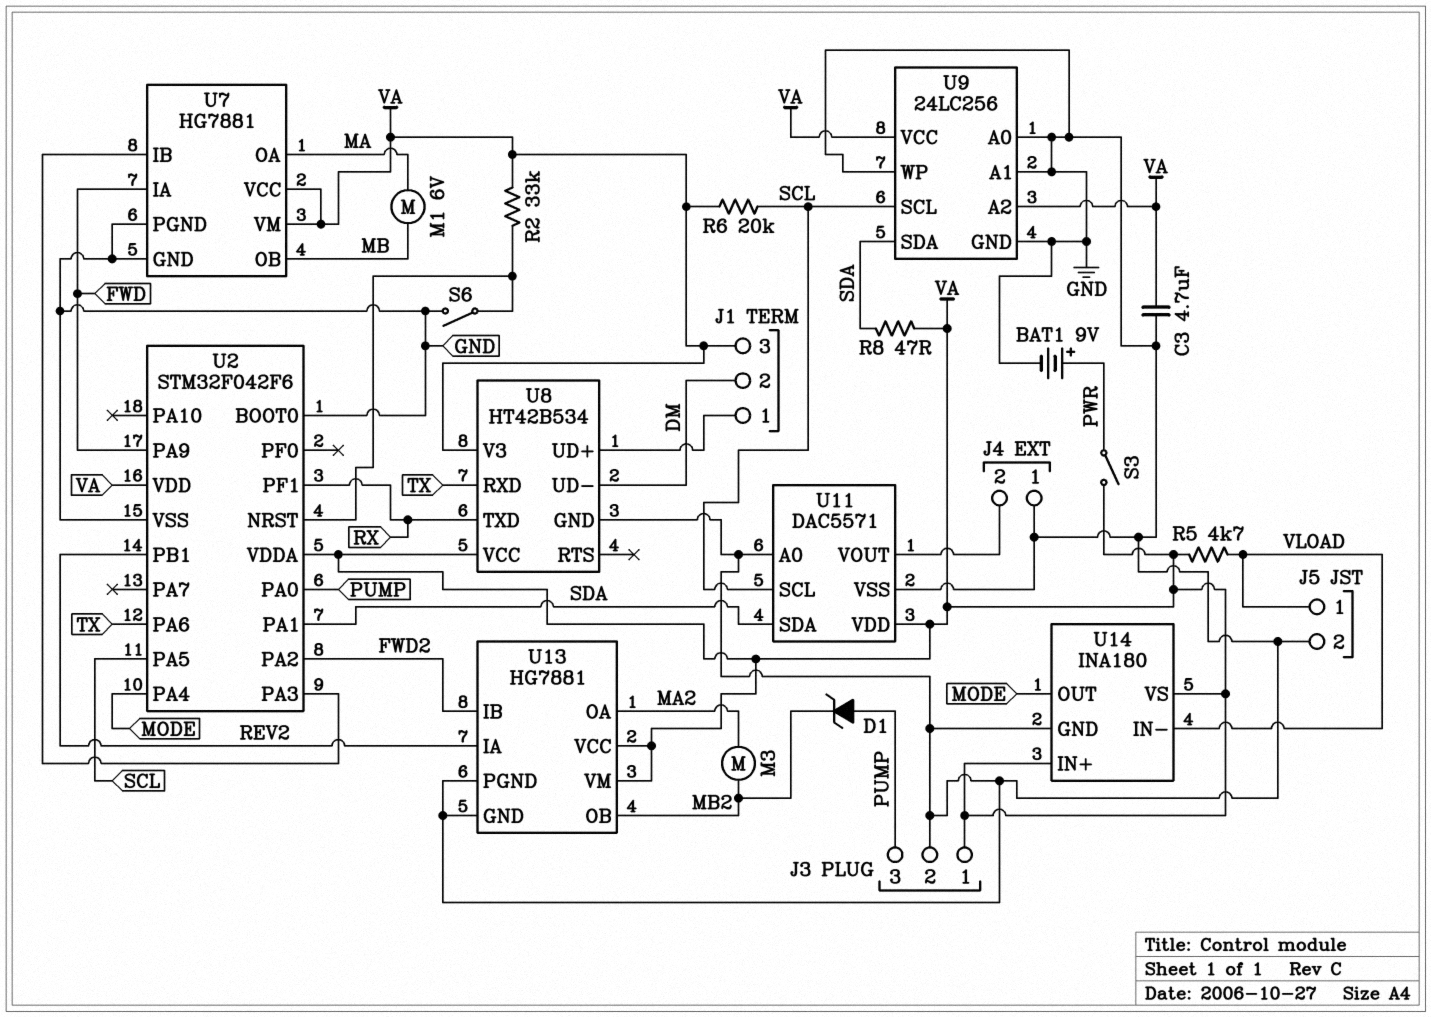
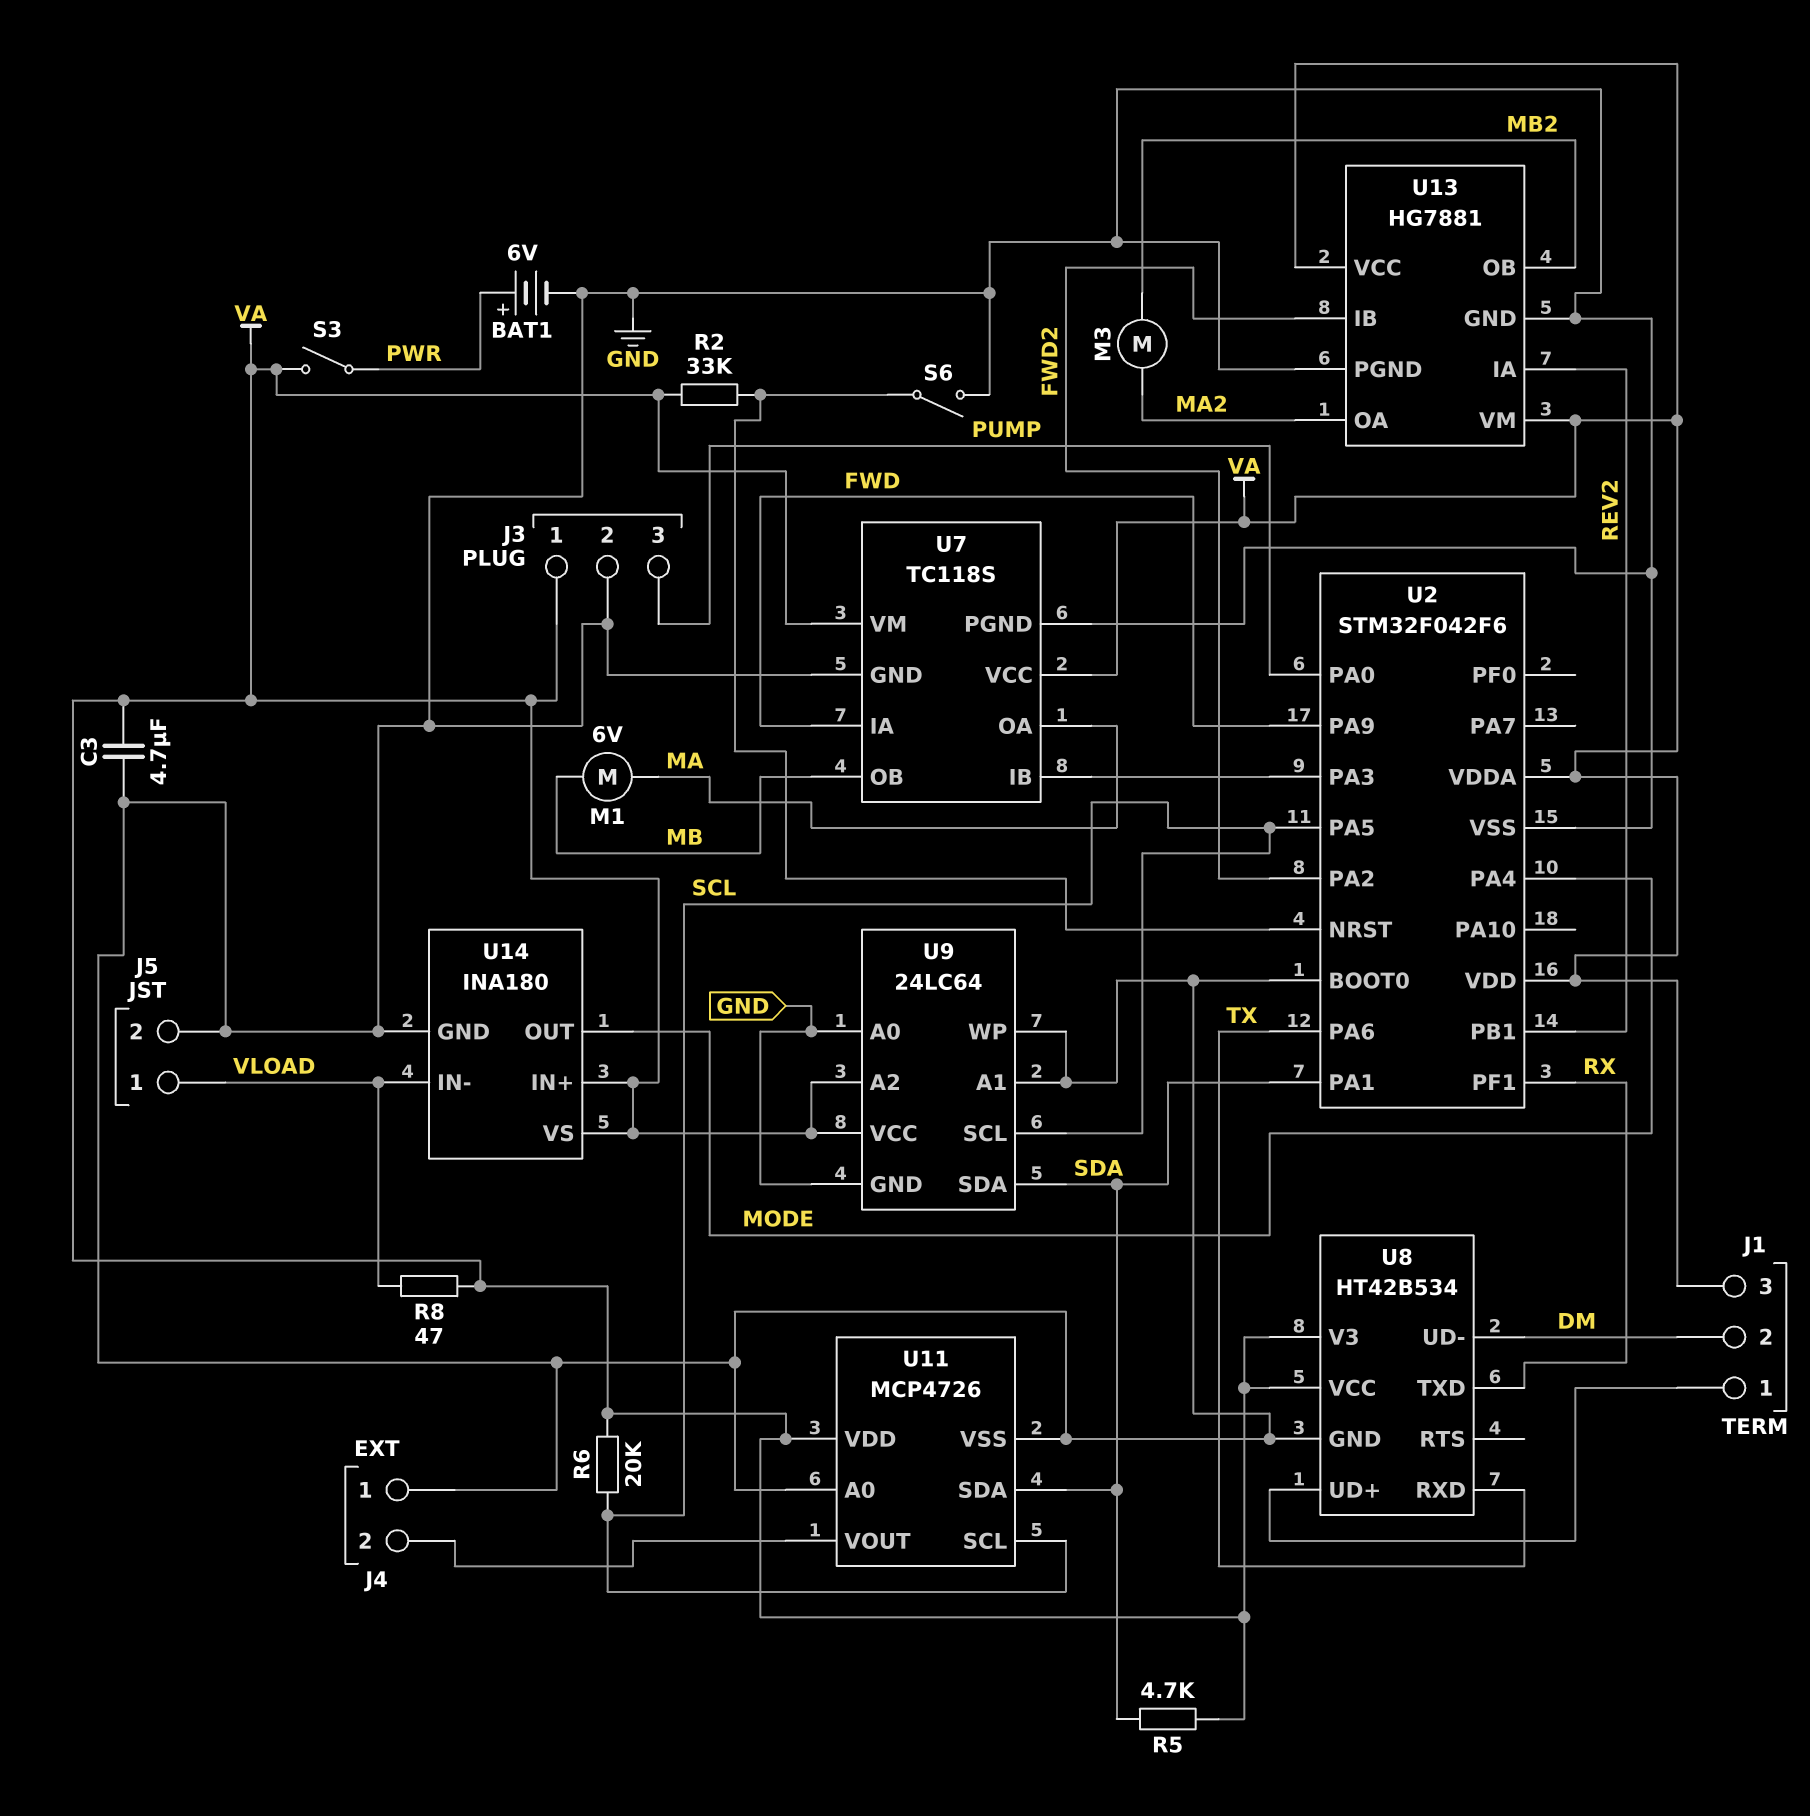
BAT1: 9V (plus PWR, minus GND) -> 6V (plus PWR, minus GND)
D1: zener (A PUMP, K MB2) -> none
R5: 4.7k (VA, VLOAD) -> 4.7k (SDA, VA)
R8: 47 (SDA, VA) -> 47 (VA, VLOAD)
U7: HG7881 -> TC118S
U9: 24LC256 -> 24LC64
U11: DAC5571 -> MCP4726

